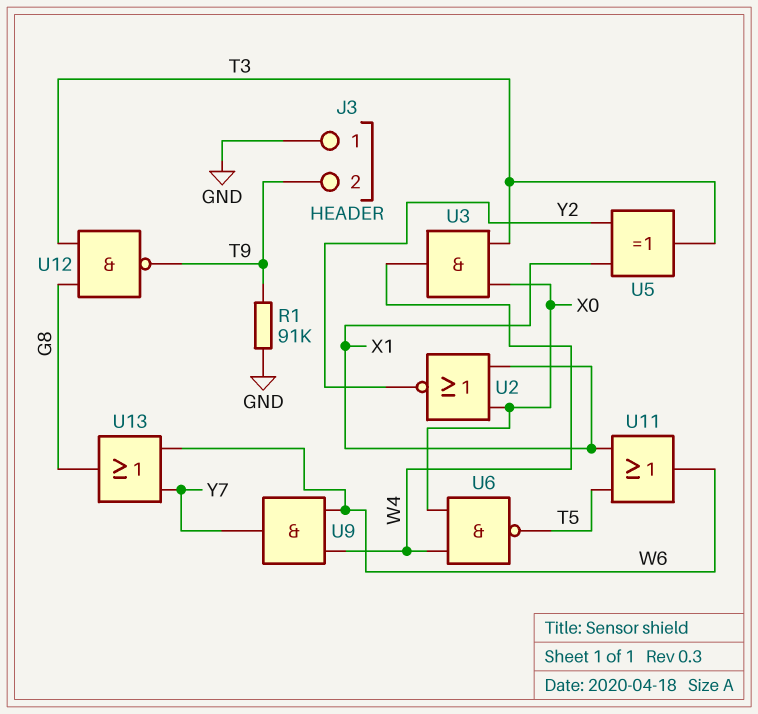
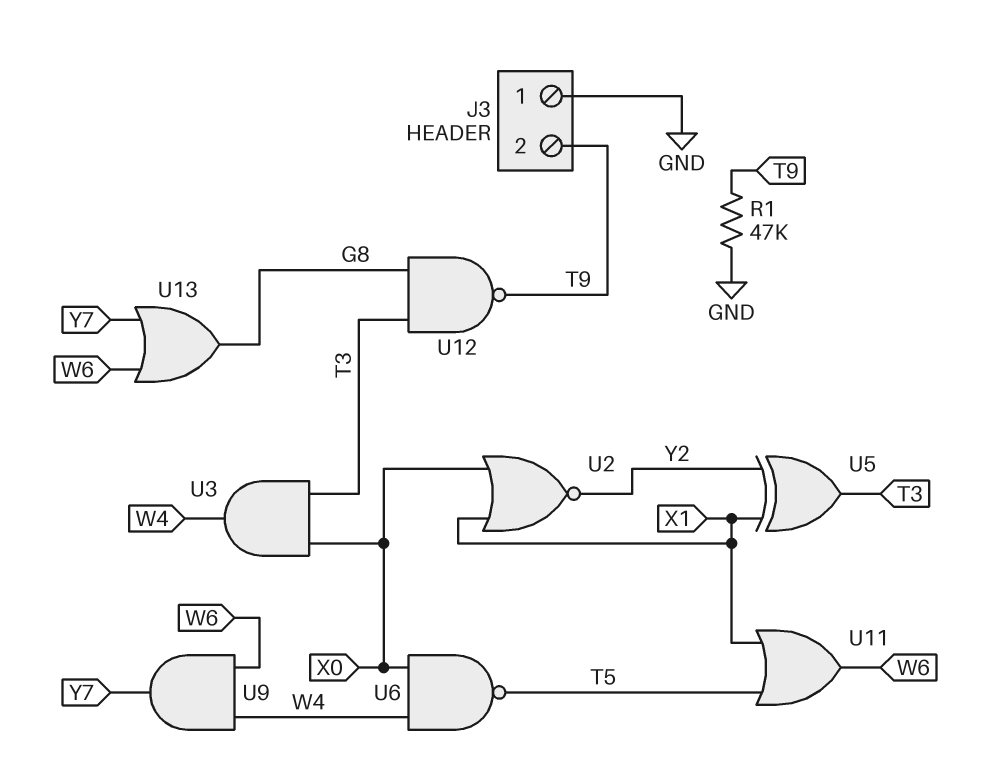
R1: 91k (GND, T9) -> 47k (GND, T9)

